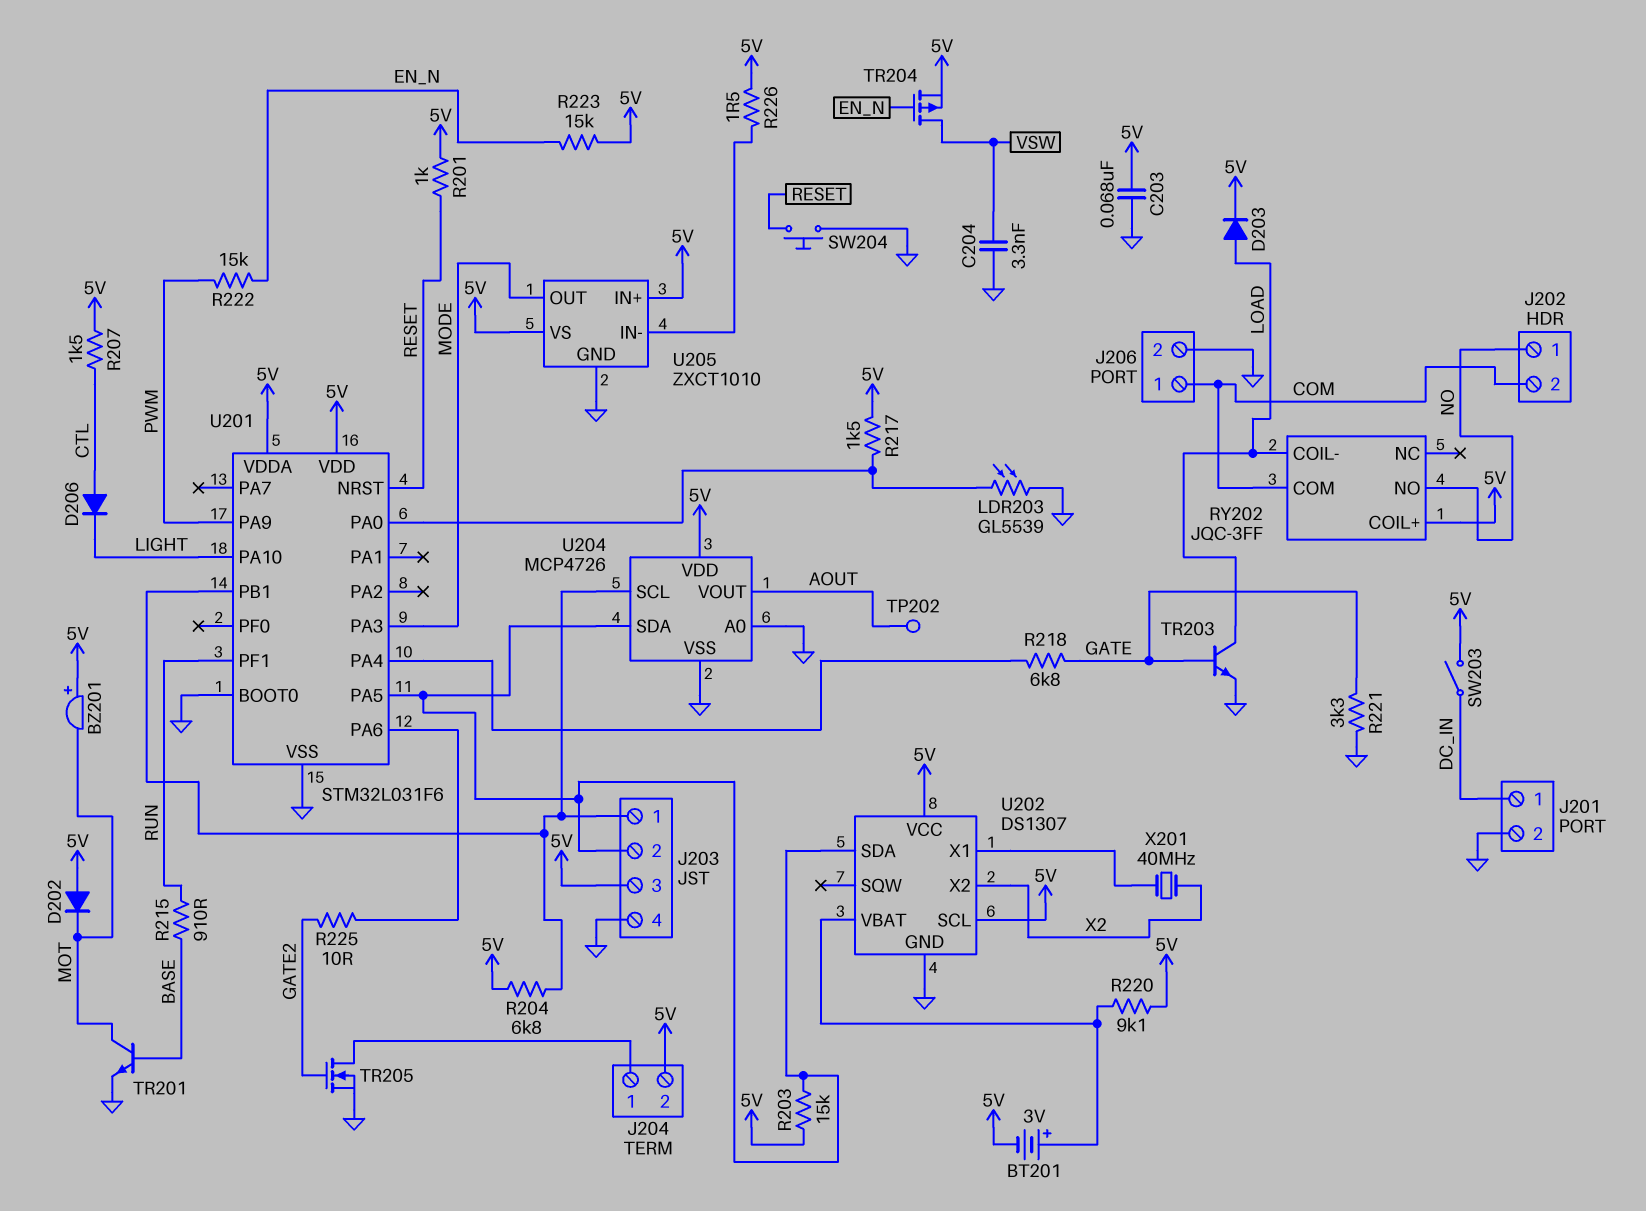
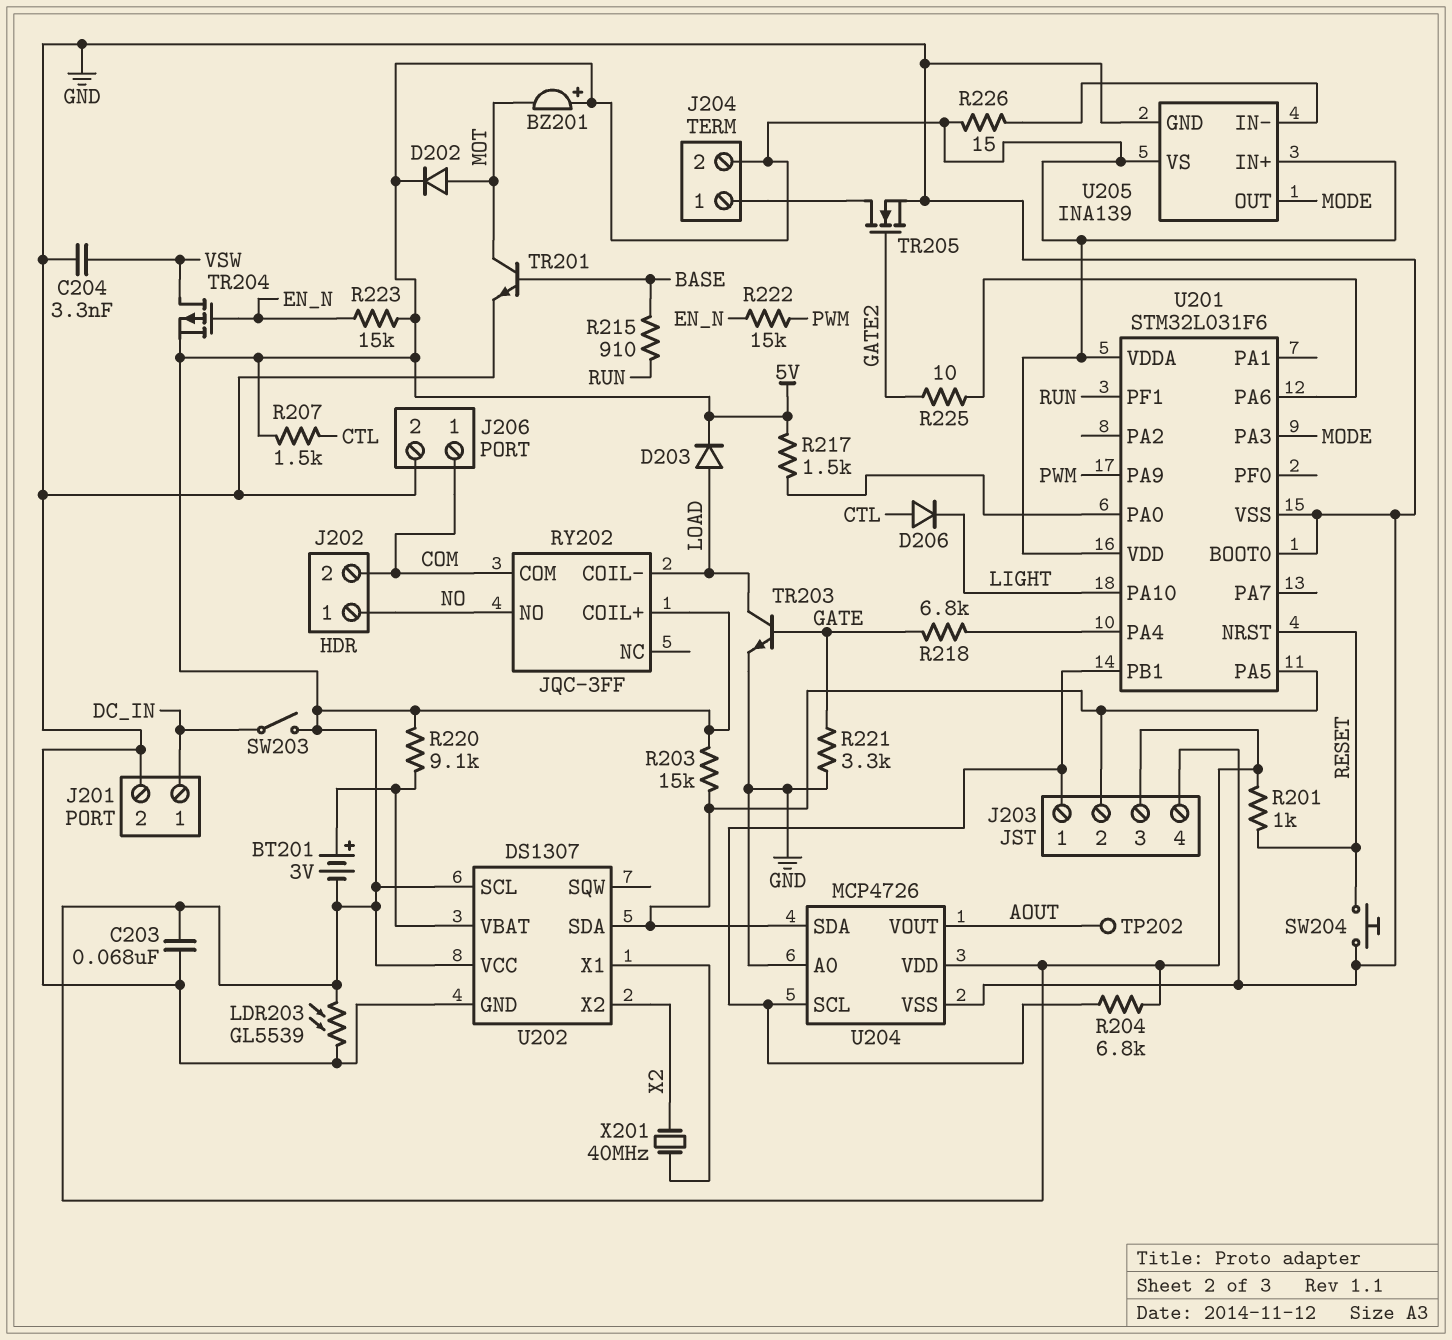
D202: diode (A 5V, K MOT) -> diode (A MOT, K 5V)
LDR203: GL5539 (GND, U201/PA0) -> GL5539 (5V, GND)
R226: 1.5 (5V, U205/IN-) -> 15 (5V, U205/IN-)
U205: ZXCT1010 -> INA139

